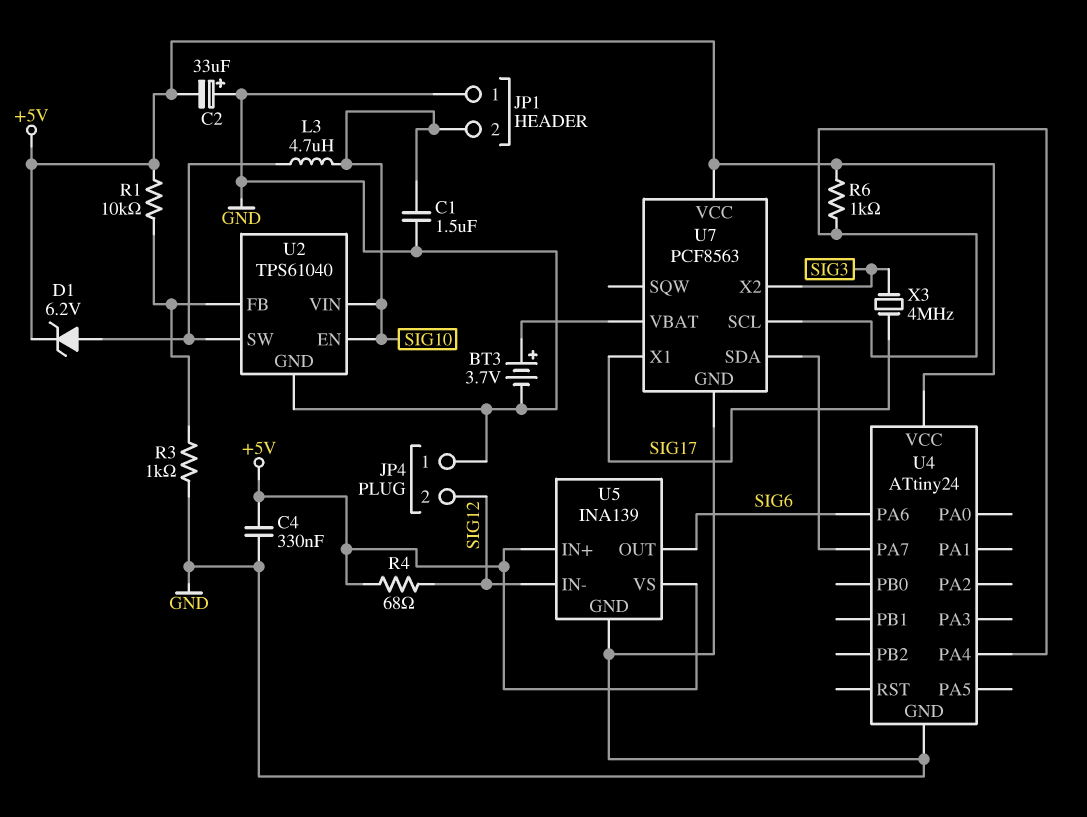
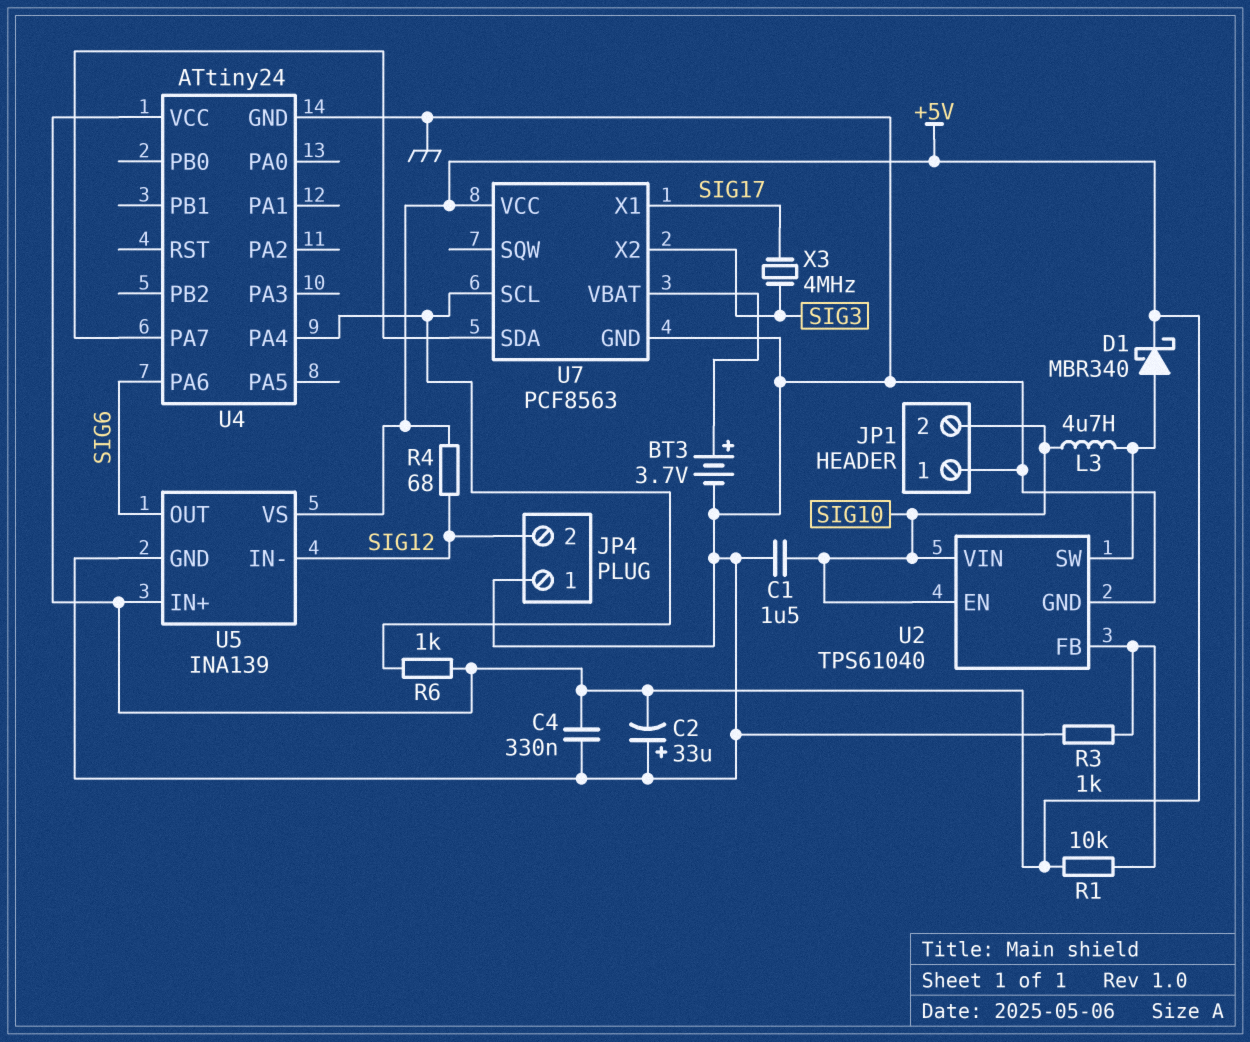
D1: zener 6.2V (A U2/SW, K +5V) -> schottky MBR340 (A U2/SW, K +5V)

